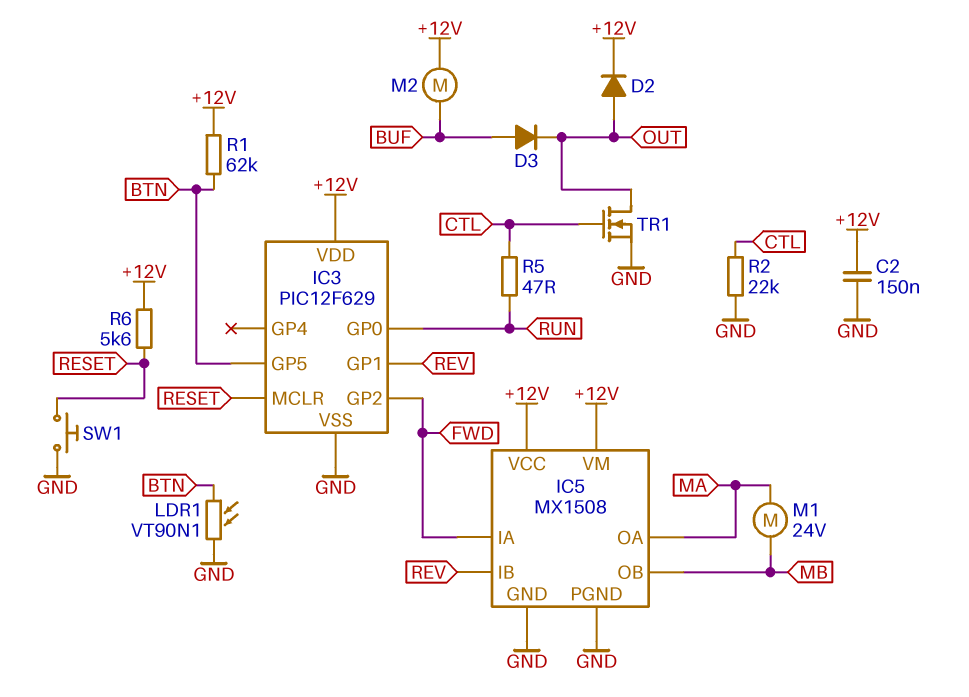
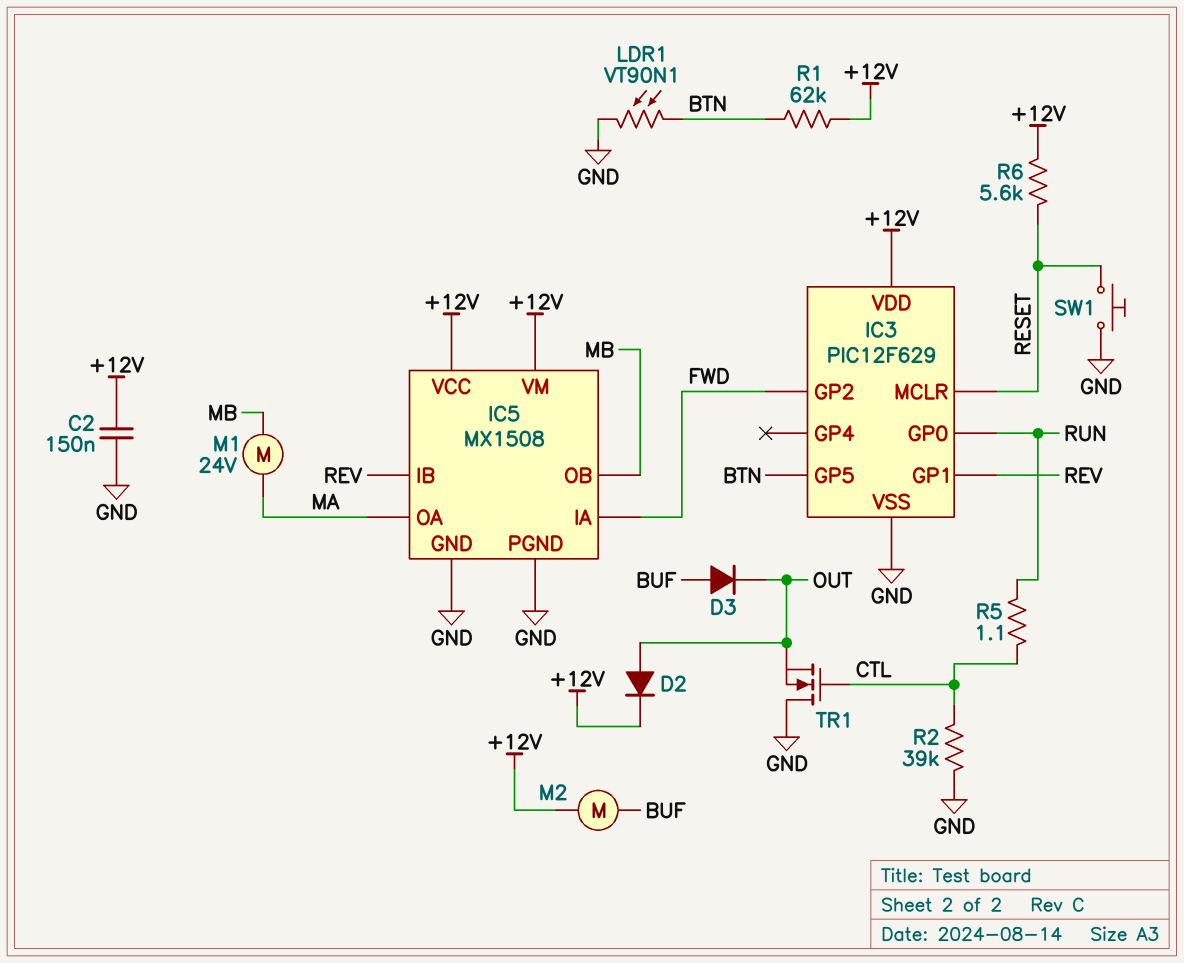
R2: 22k (CTL, GND) -> 39k (CTL, GND)
R5: 47 (CTL, RUN) -> 1.1 (CTL, RUN)
TR1: NMOS (G CTL, D OUT, S GND) -> NMOS (G CTL, D GND, S OUT)

